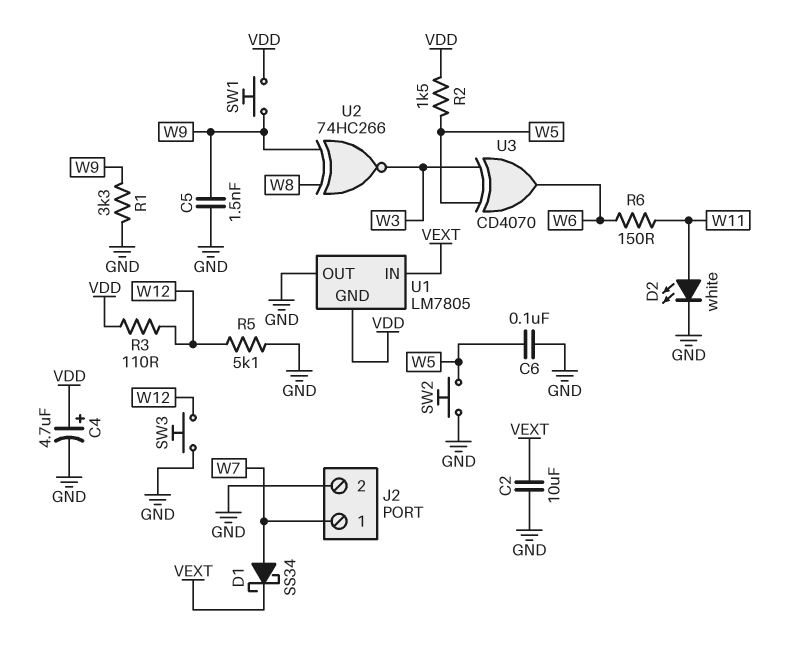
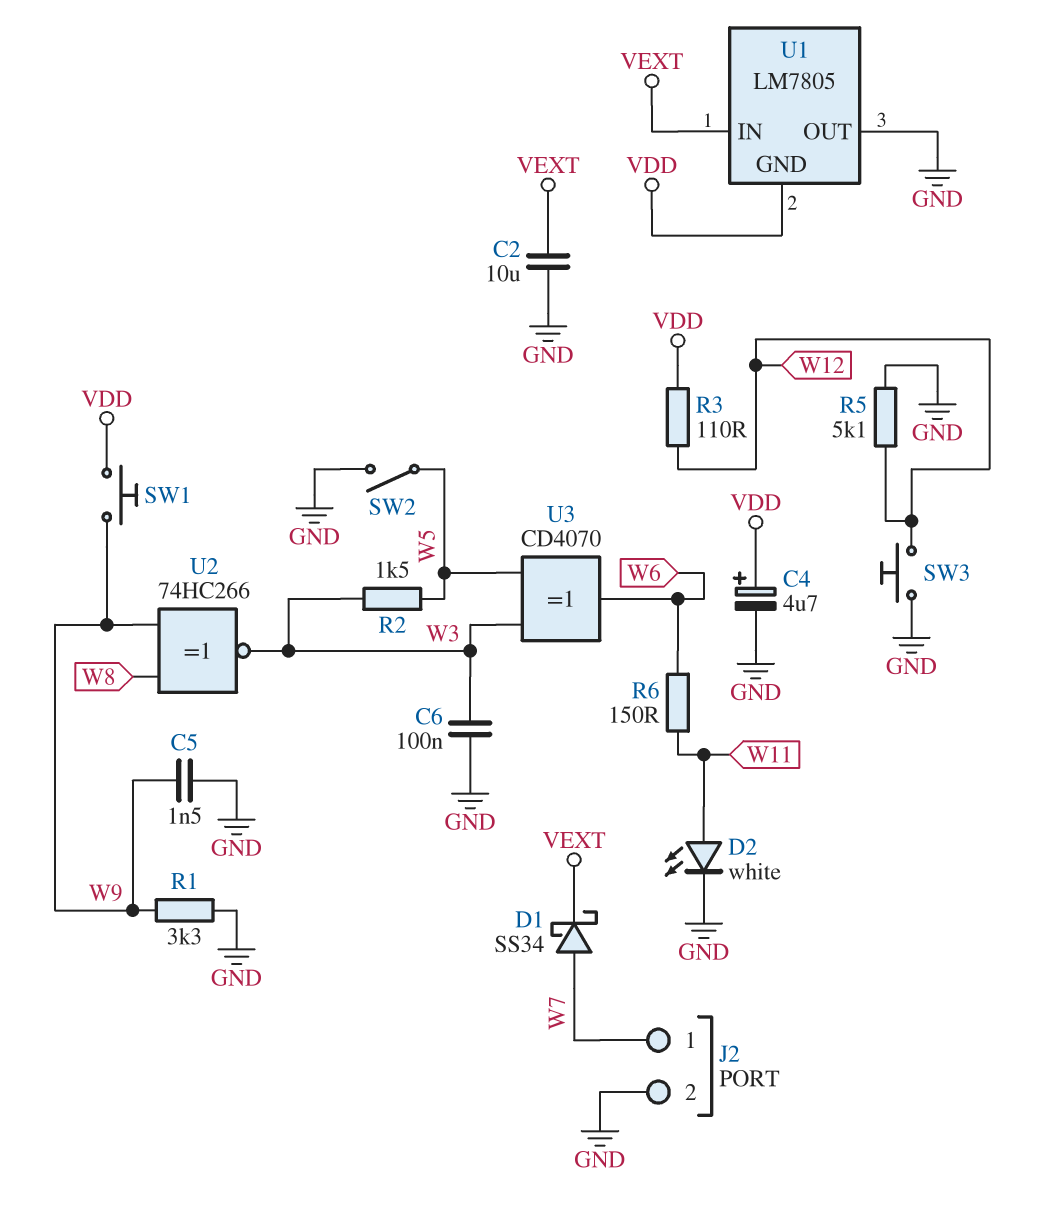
C6: 100nF (GND, W5) -> 100nF (GND, W3)
R2: 1.5k (VDD, W5) -> 1.5k (W3, W5)
SW2: button (GND, W5) -> switch (GND, W5)

